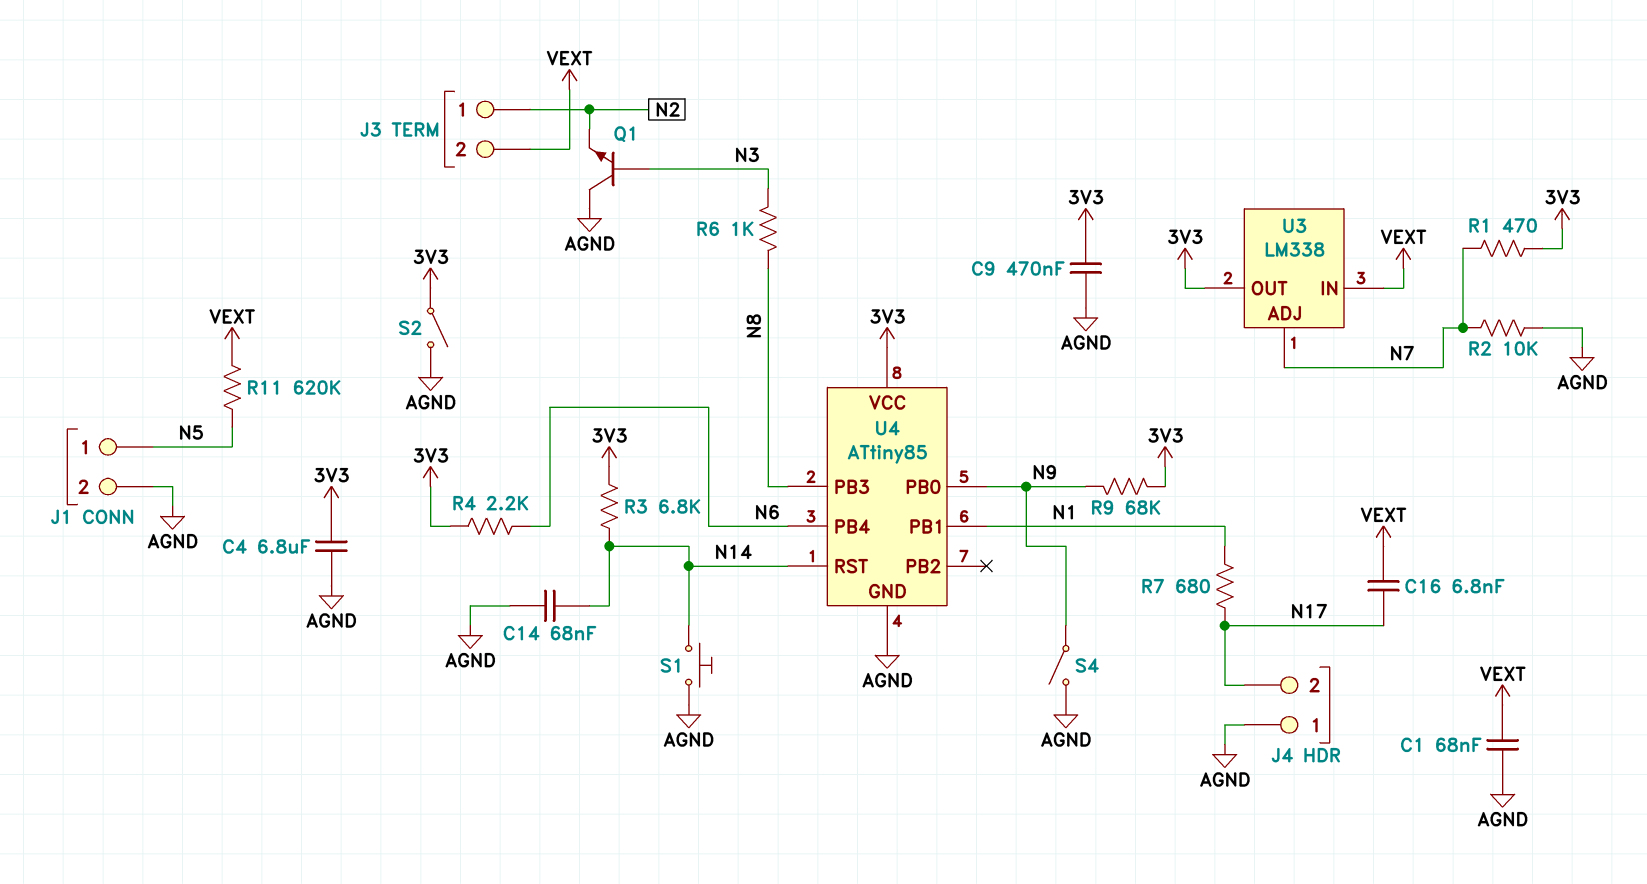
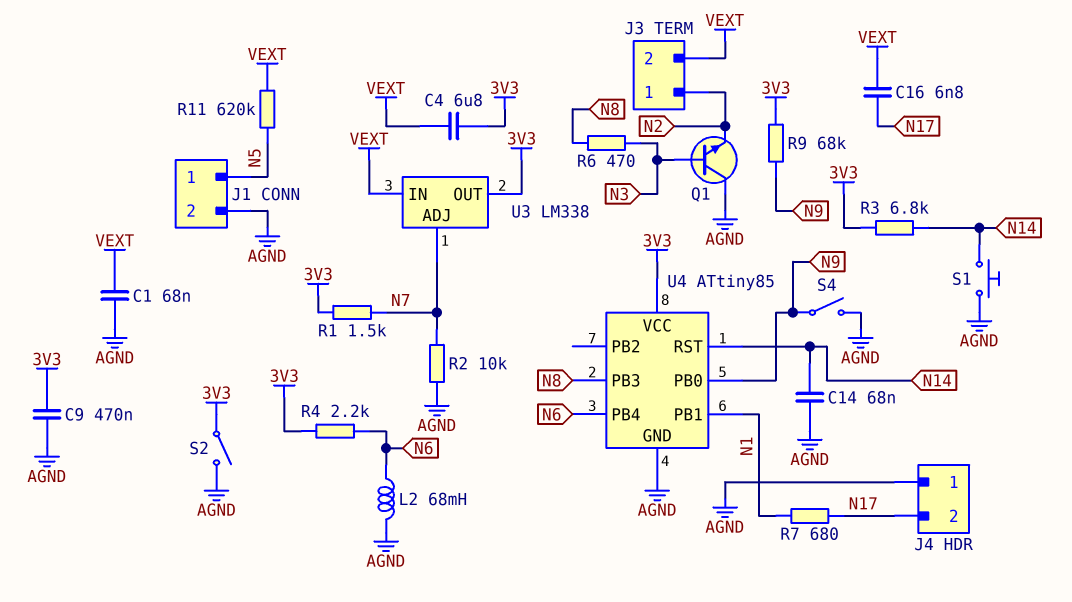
C4: 6.8uF (3V3, AGND) -> 6.8uF (3V3, VEXT)
L2: none -> 68mH (AGND, N6)
R1: 470 (3V3, N7) -> 1.5k (3V3, N7)
R6: 1k (N3, N8) -> 470 (N3, N8)

